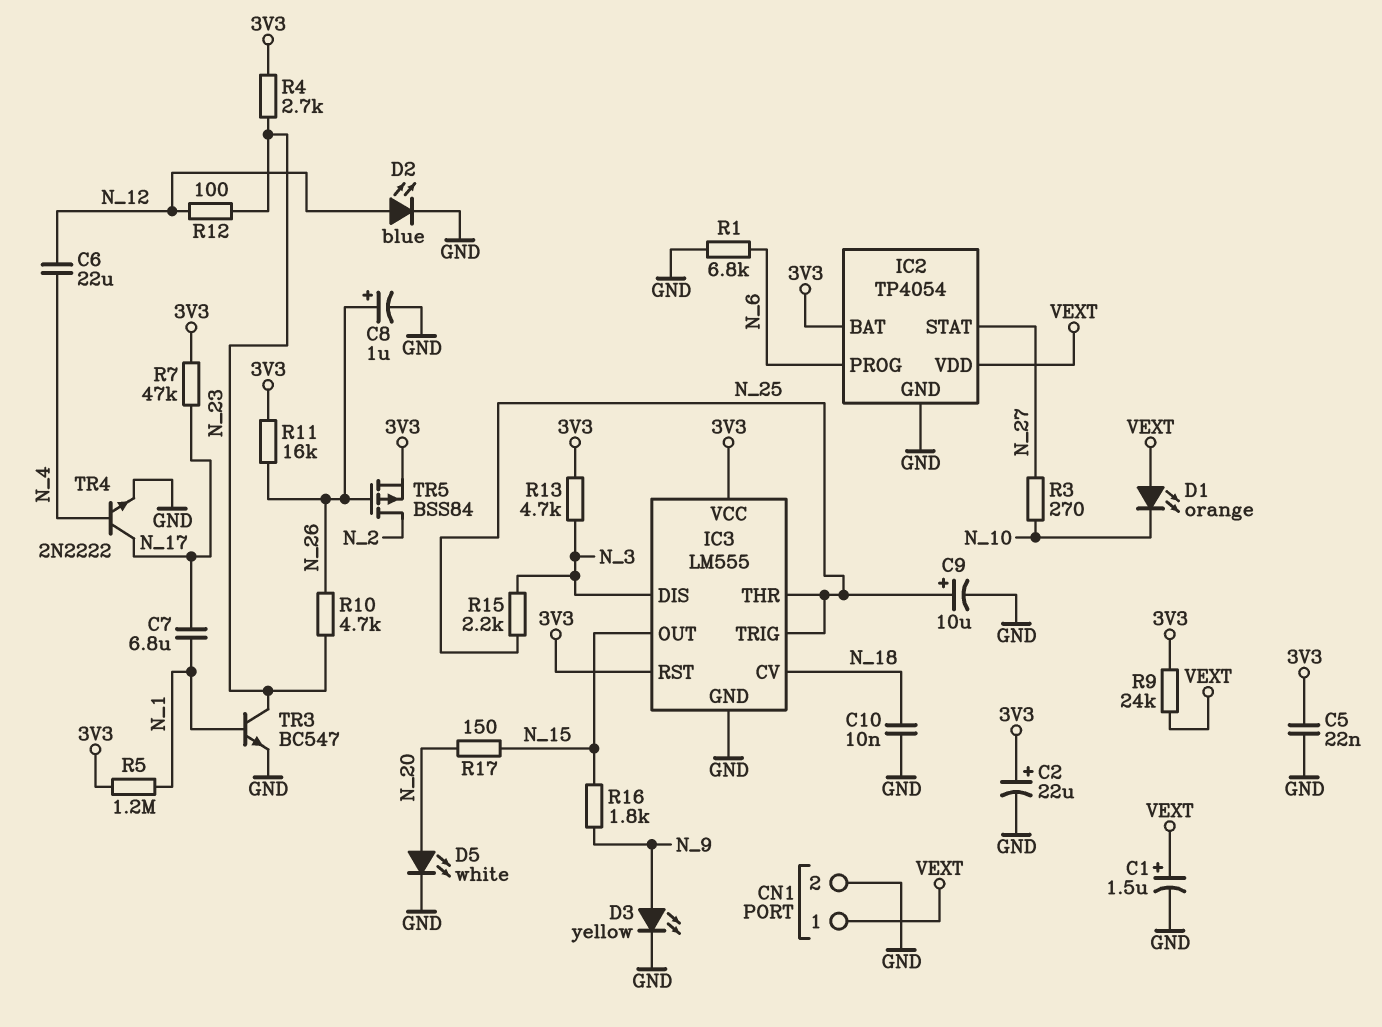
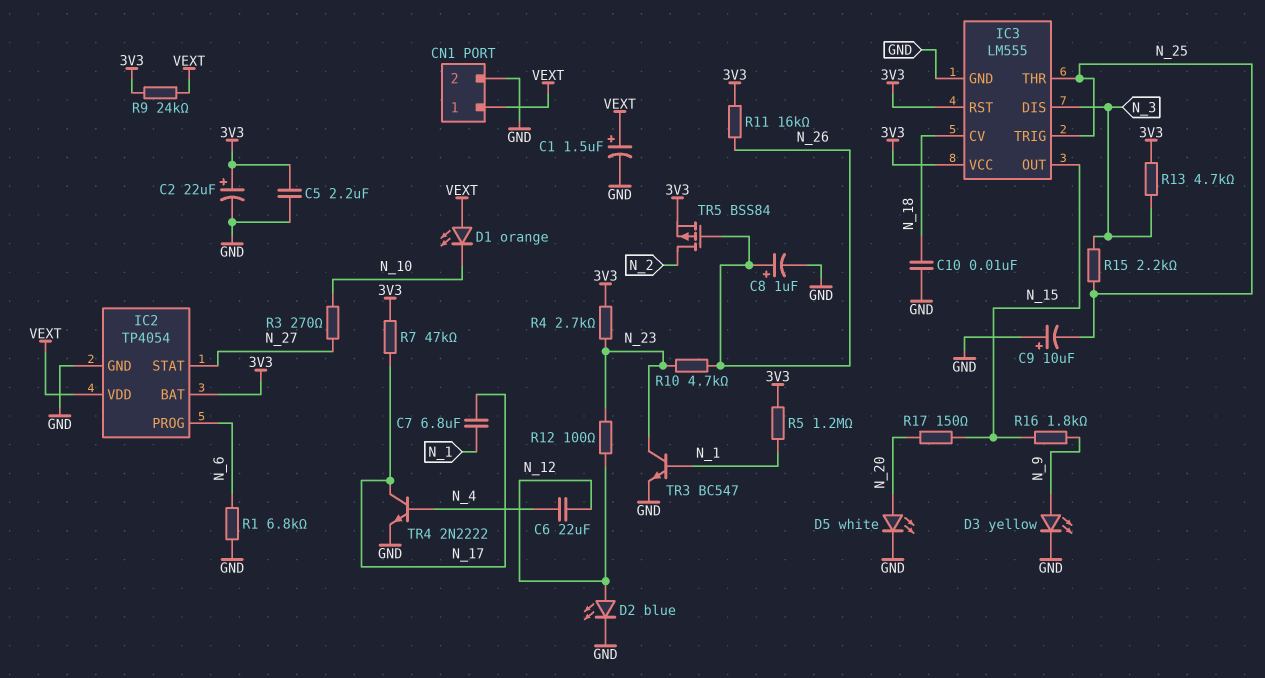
C5: 22nF (3V3, GND) -> 2.2uF (3V3, GND)
C9: 10uF (plus N_25, minus GND) -> 10uF (plus GND, minus N_25)

